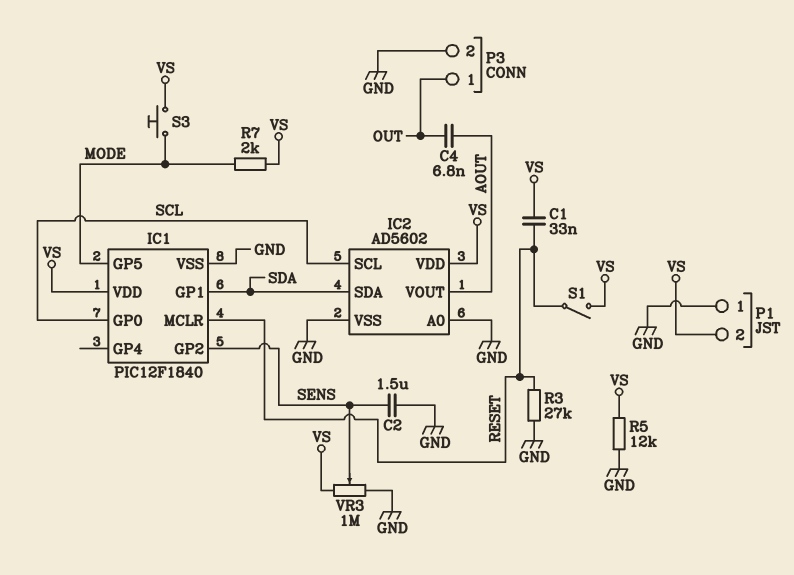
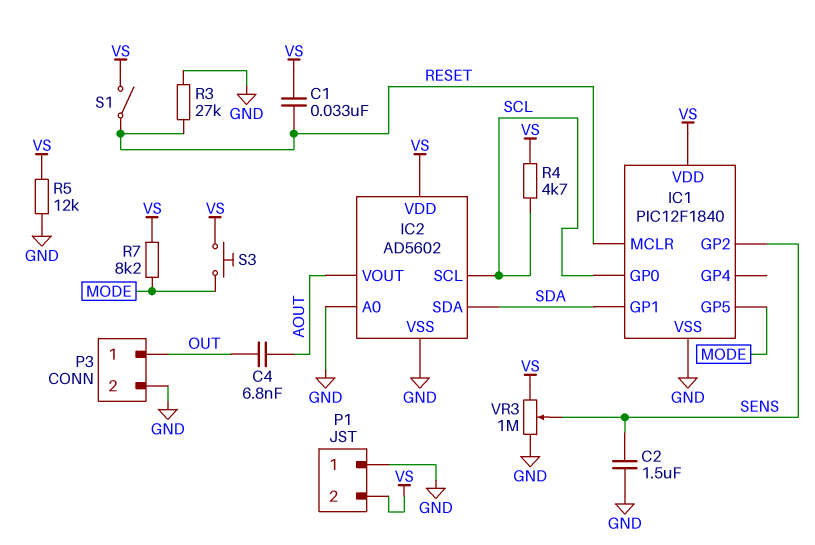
R4: none -> 4.7k (SCL, VS)
R7: 2k (MODE, VS) -> 8.2k (MODE, VS)

